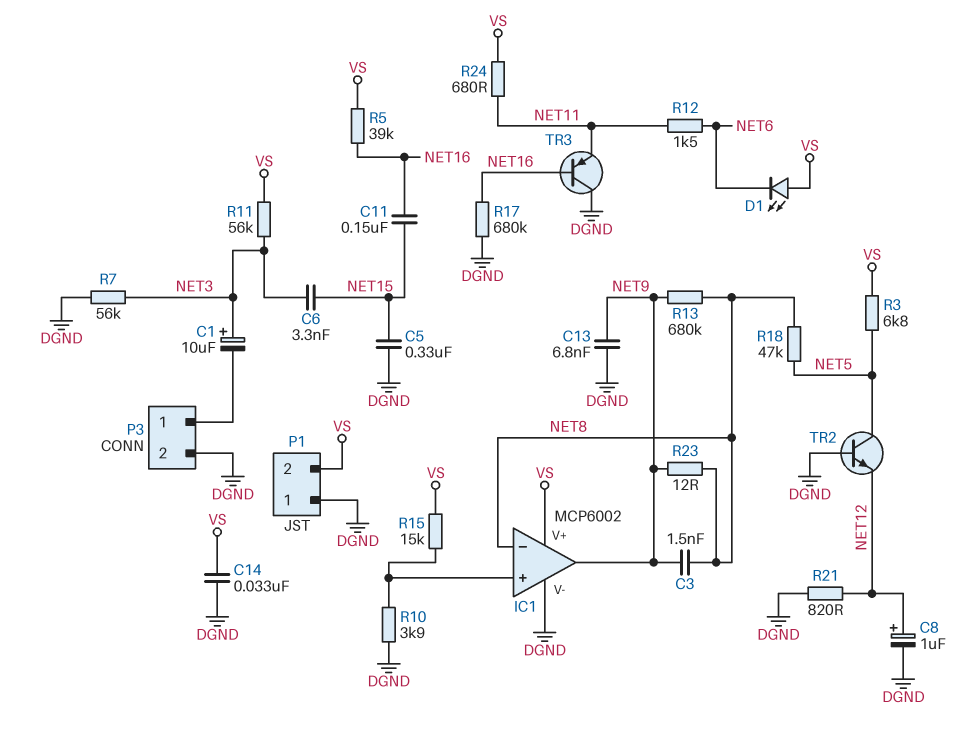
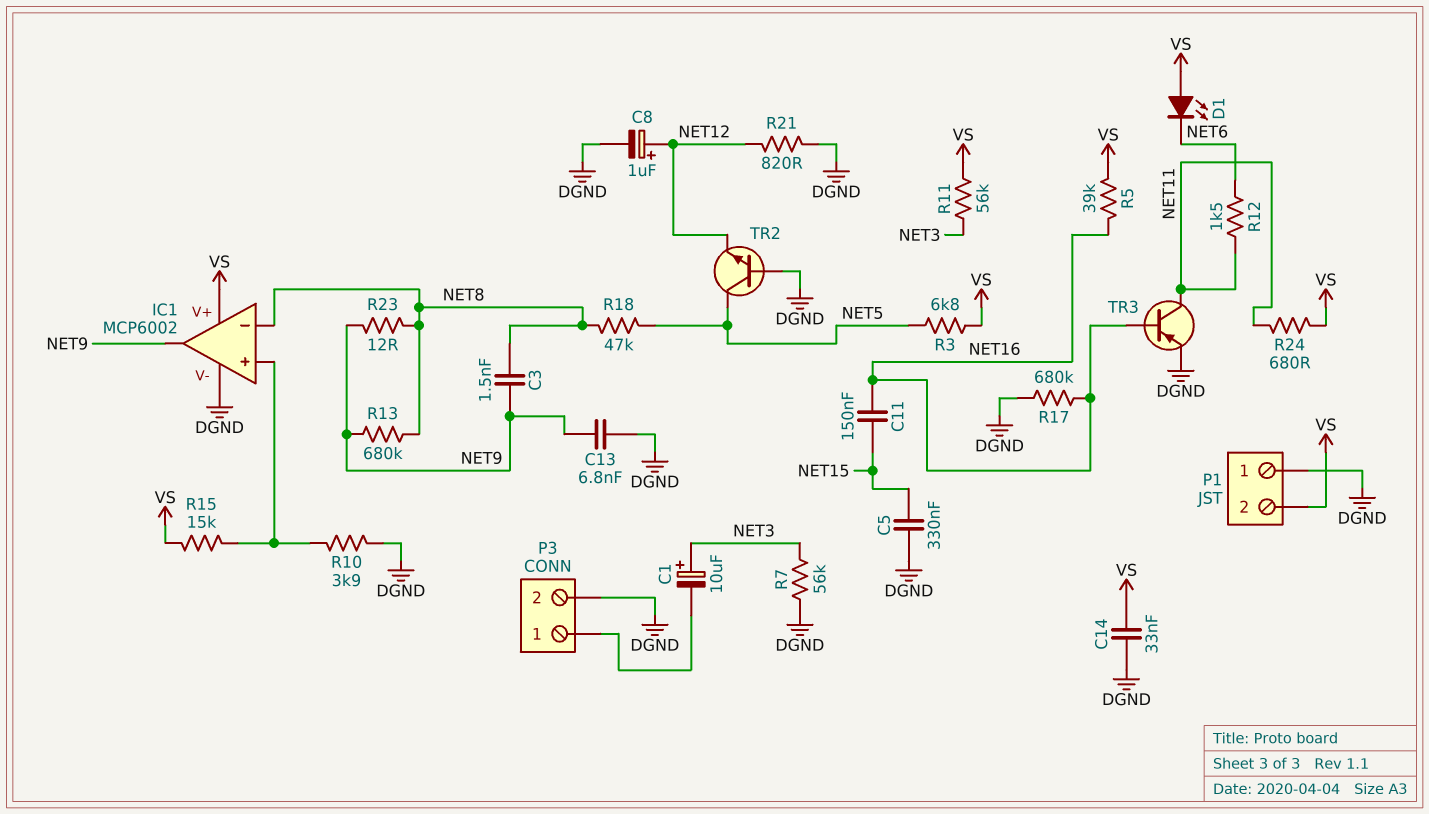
C6: 3.3nF (NET3, NET15) -> none
TR3: PNP (B NET16, C DGND, E NET11) -> PNP (B NET16, C NET11, E DGND)

